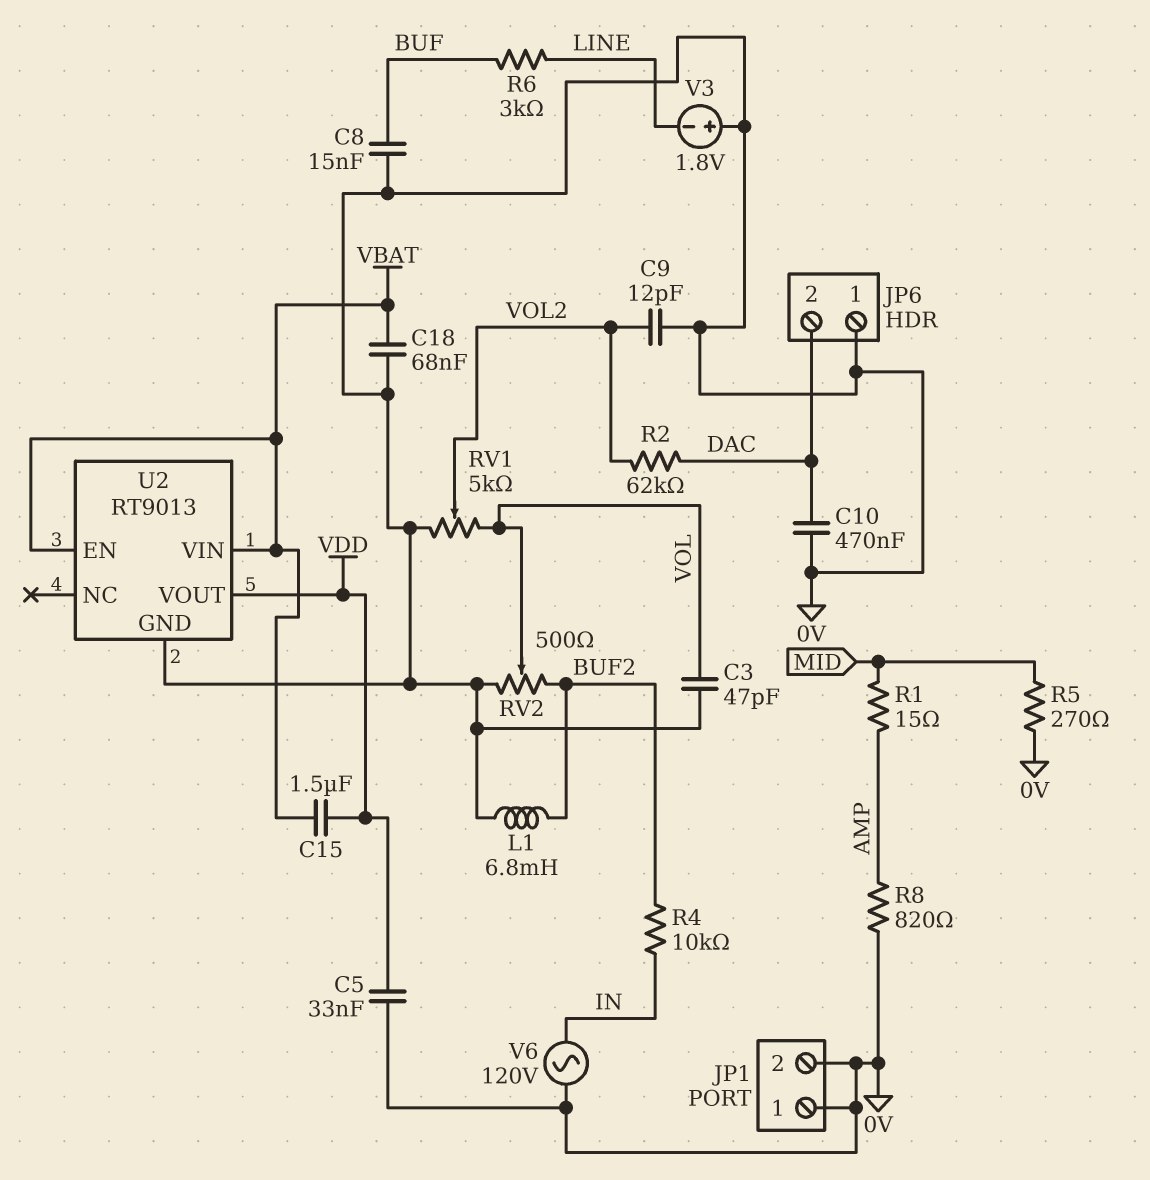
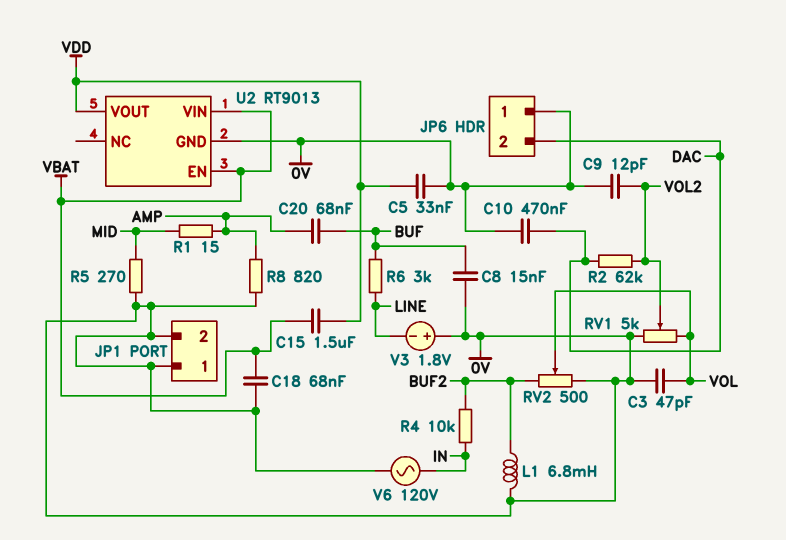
C20: none -> 68nF (AMP, BUF)

